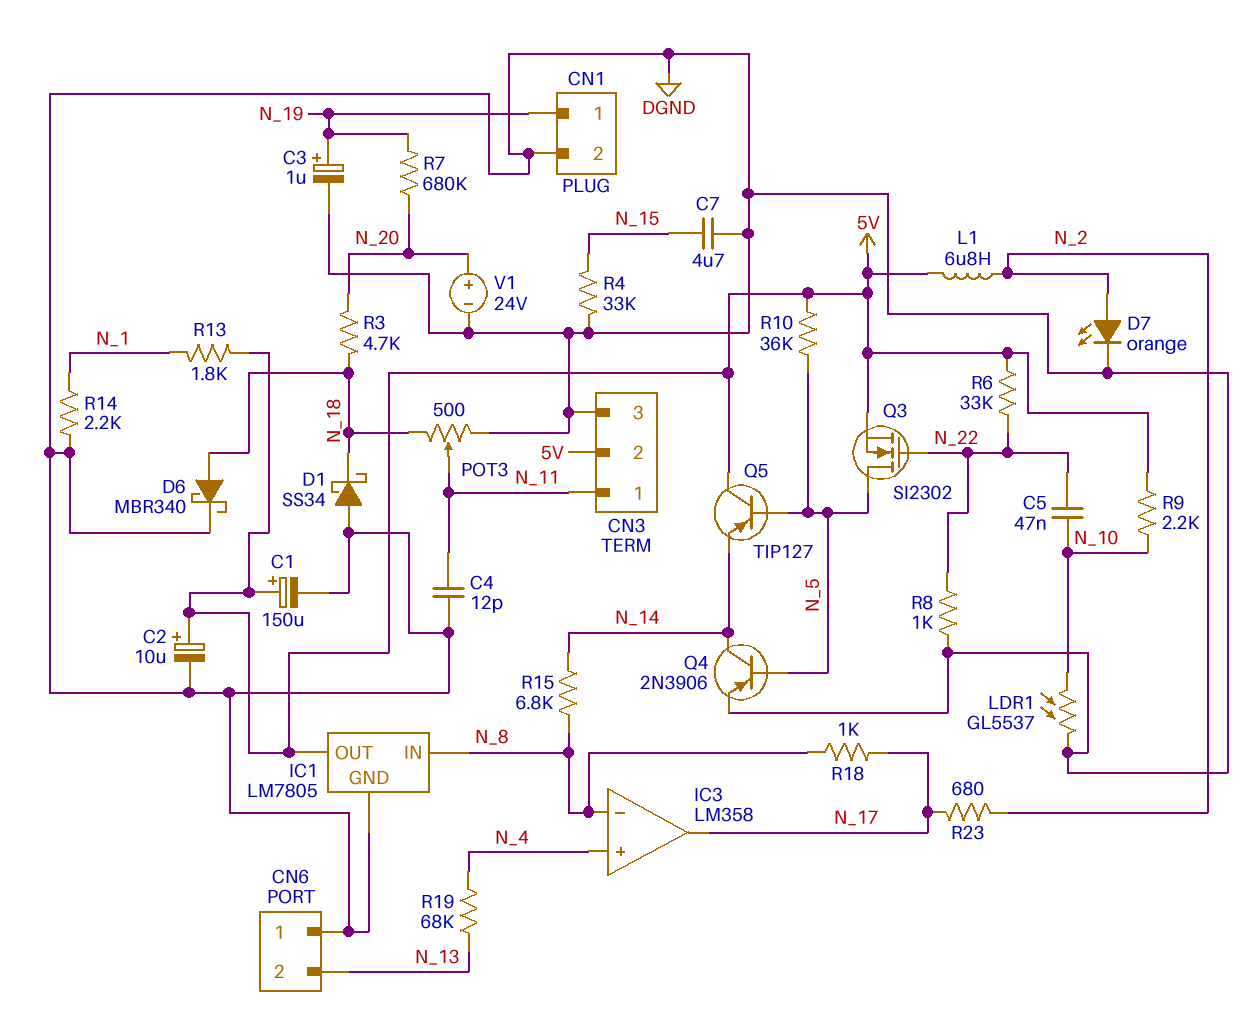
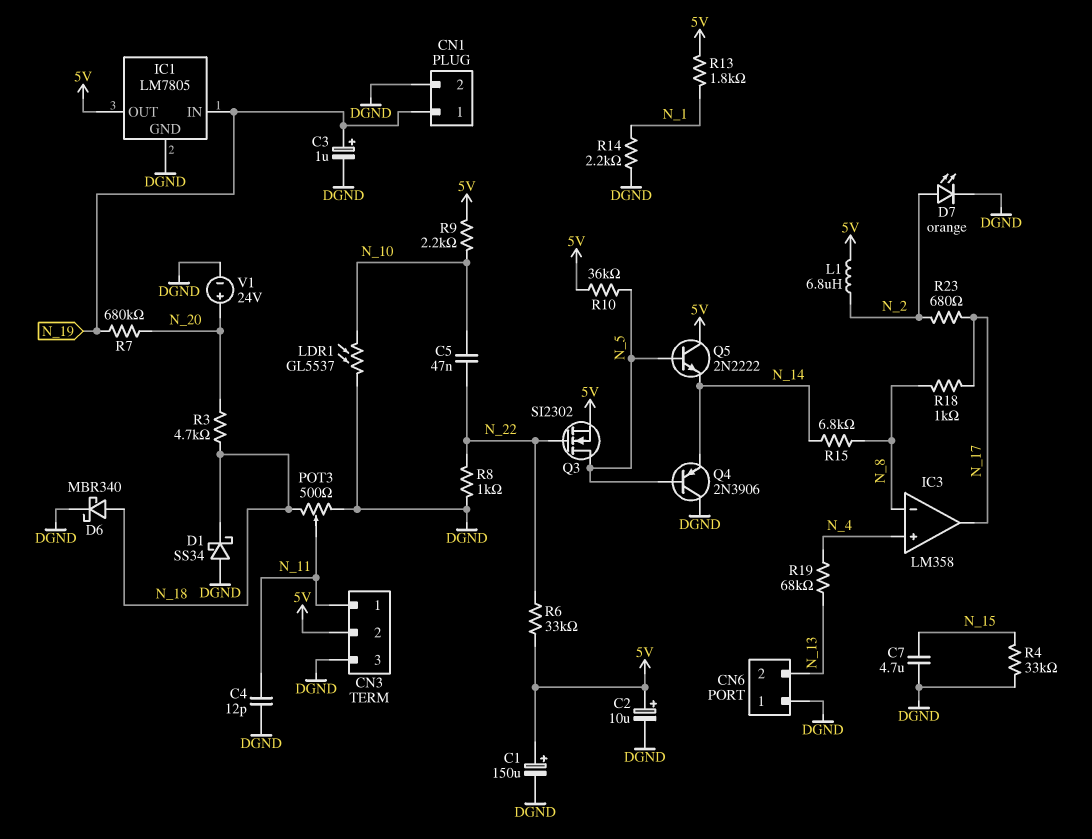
IC1 pin IN: N_8 -> N_19
Q4: PNP 2N3906 (B N_5, C N_14, E DGND) -> PNP 2N3906 (B N_5, C DGND, E N_14)
Q5: PNP TIP127 (B N_5, C 5V, E N_14) -> NPN 2N2222 (B N_5, C 5V, E N_14)

